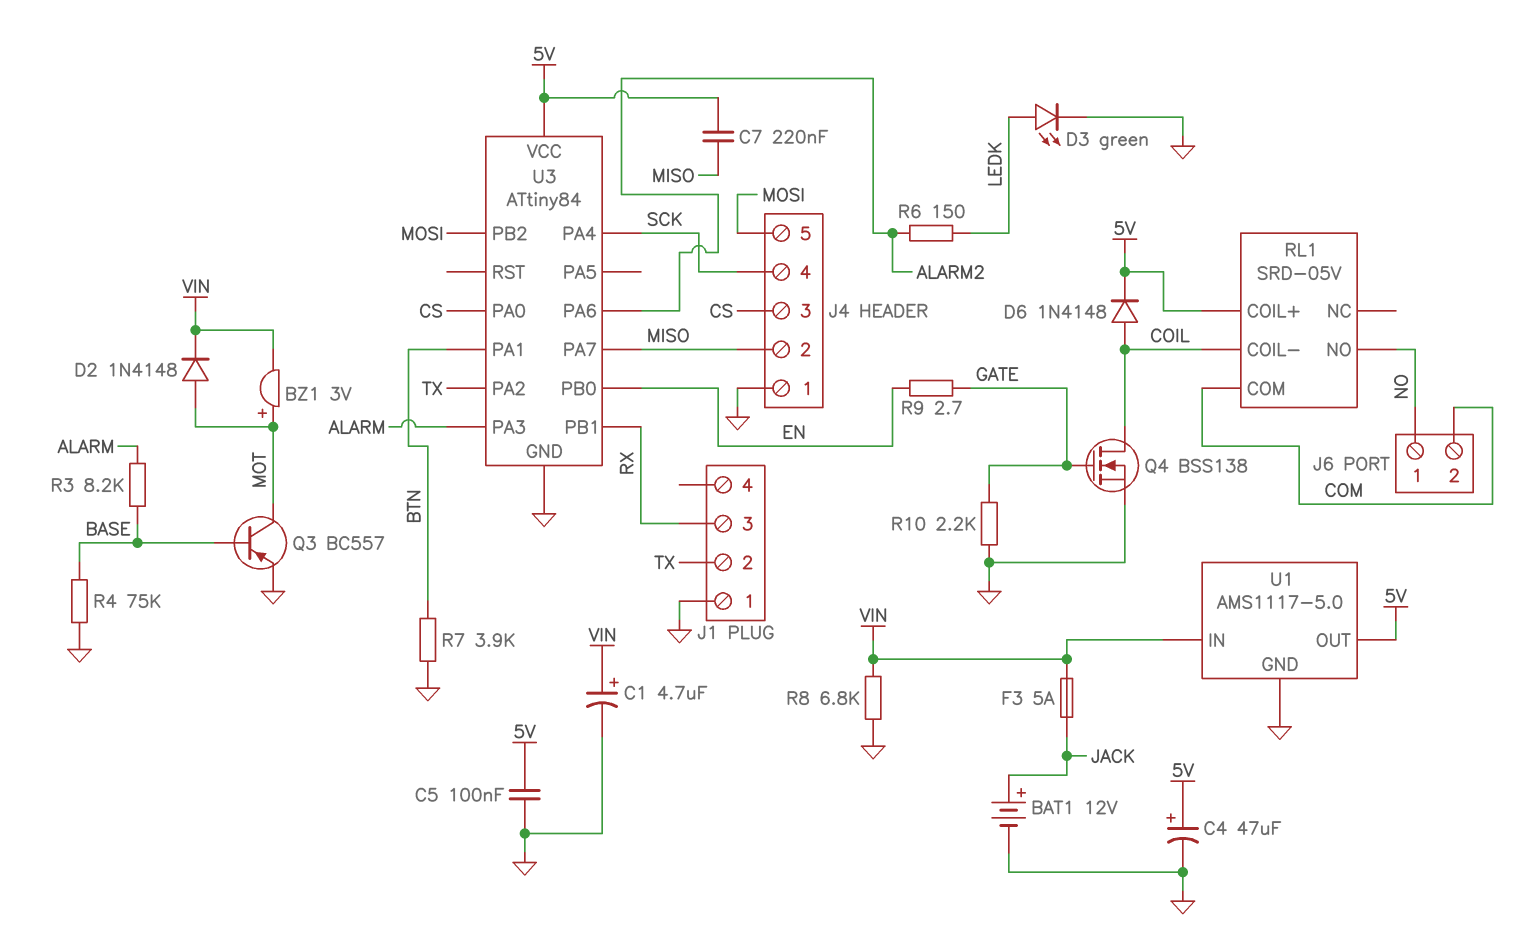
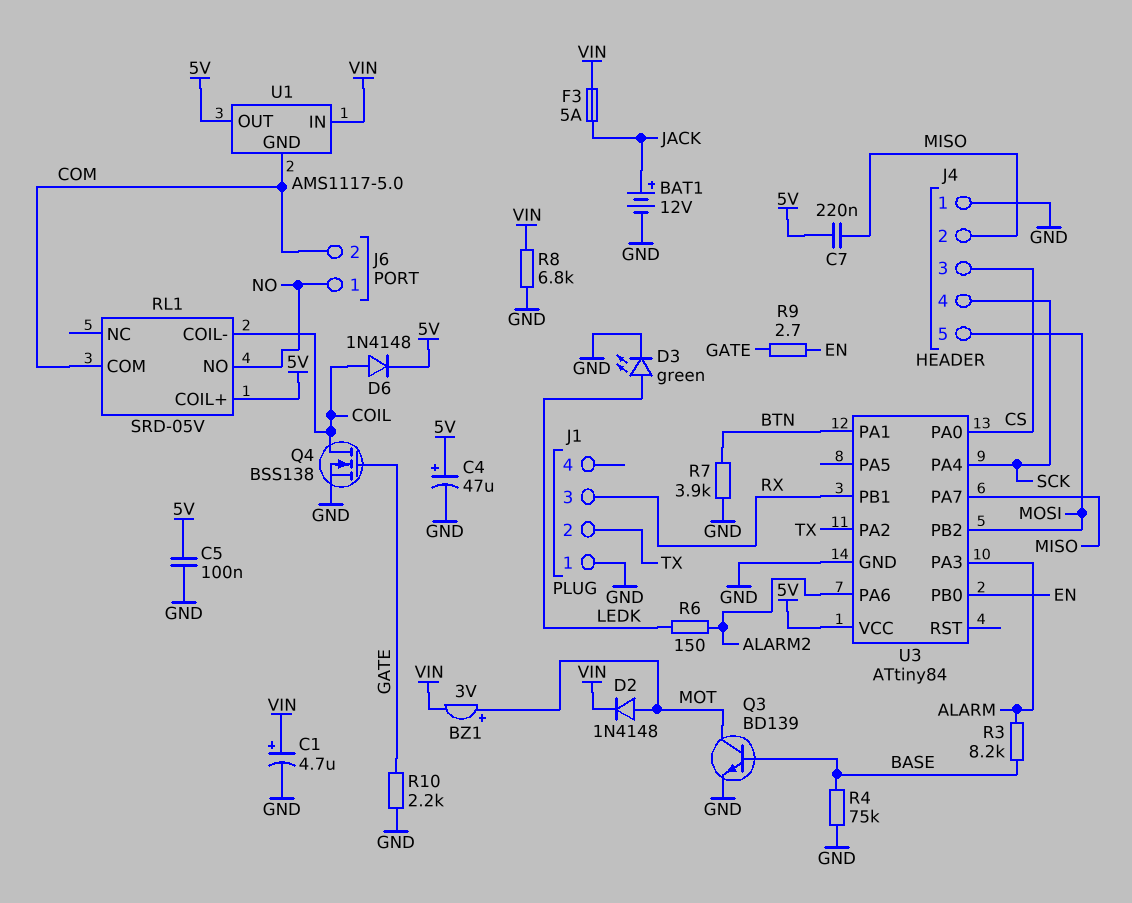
Q3: PNP BC557 (B BASE, C MOT, E GND) -> NPN BD139 (B BASE, C MOT, E GND)
U1 pin GND: GND -> COM

